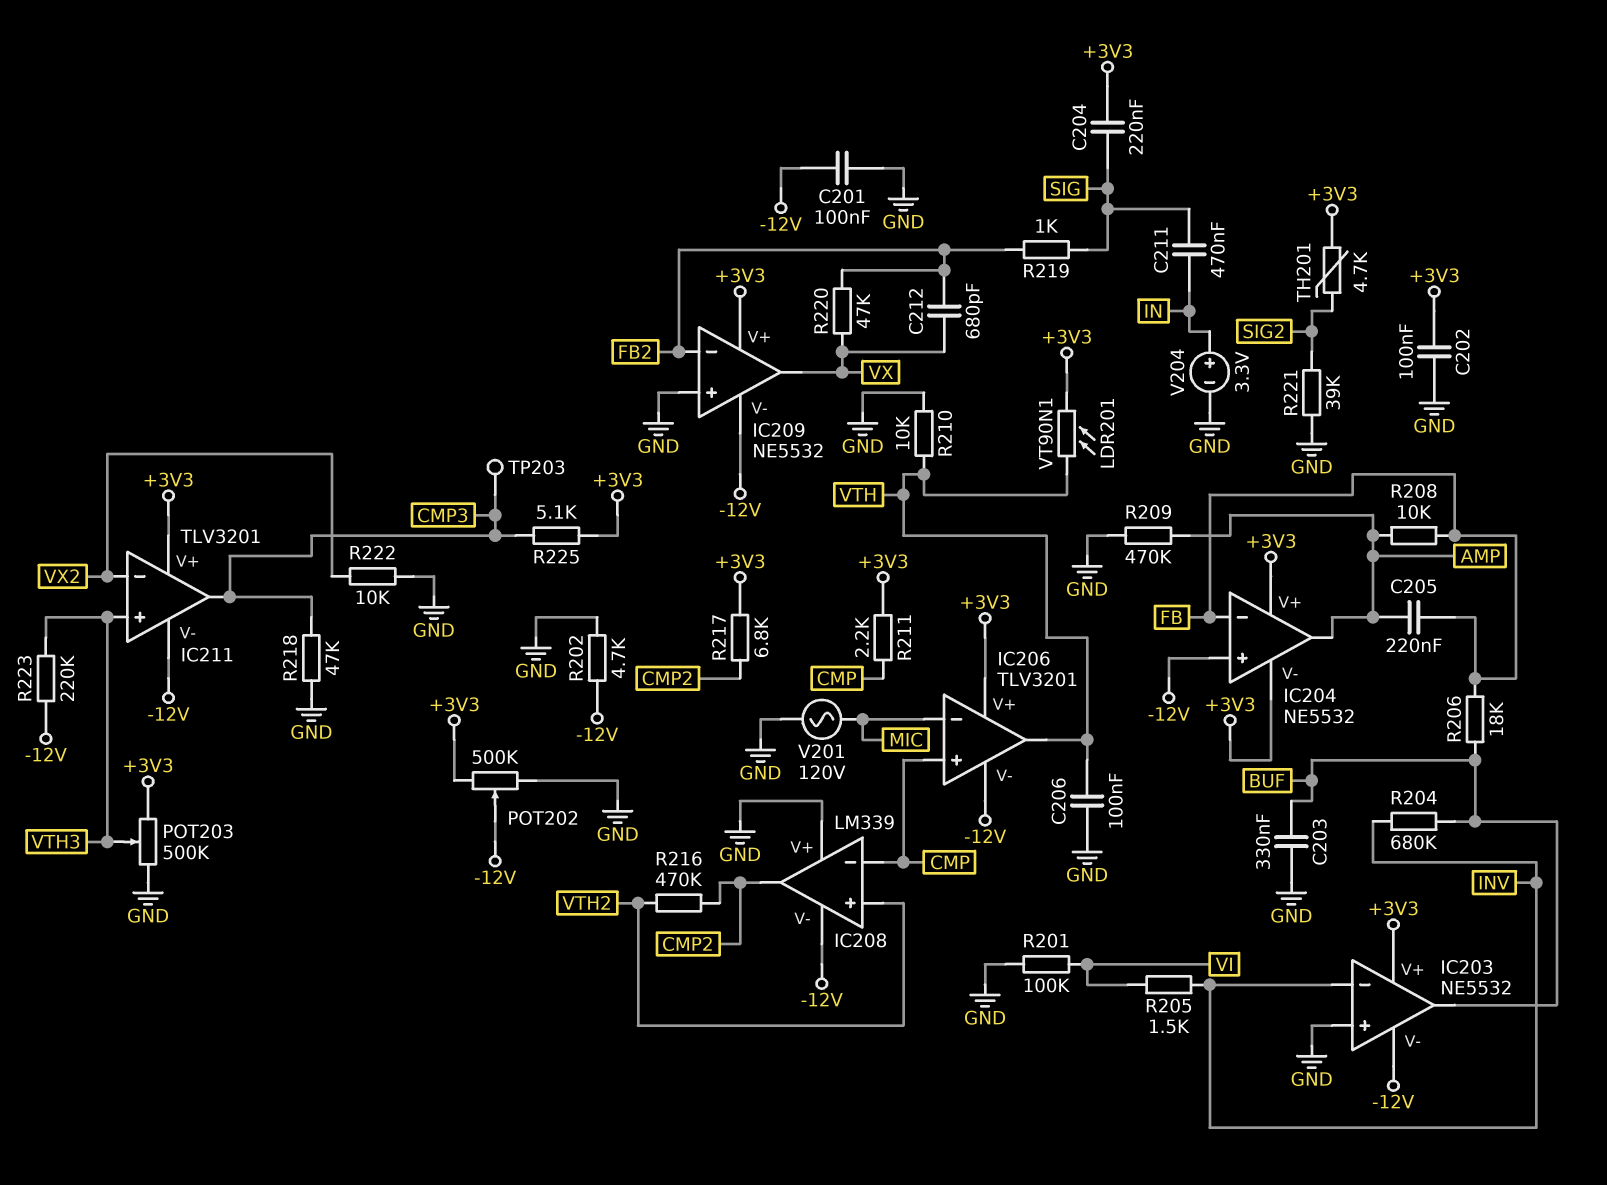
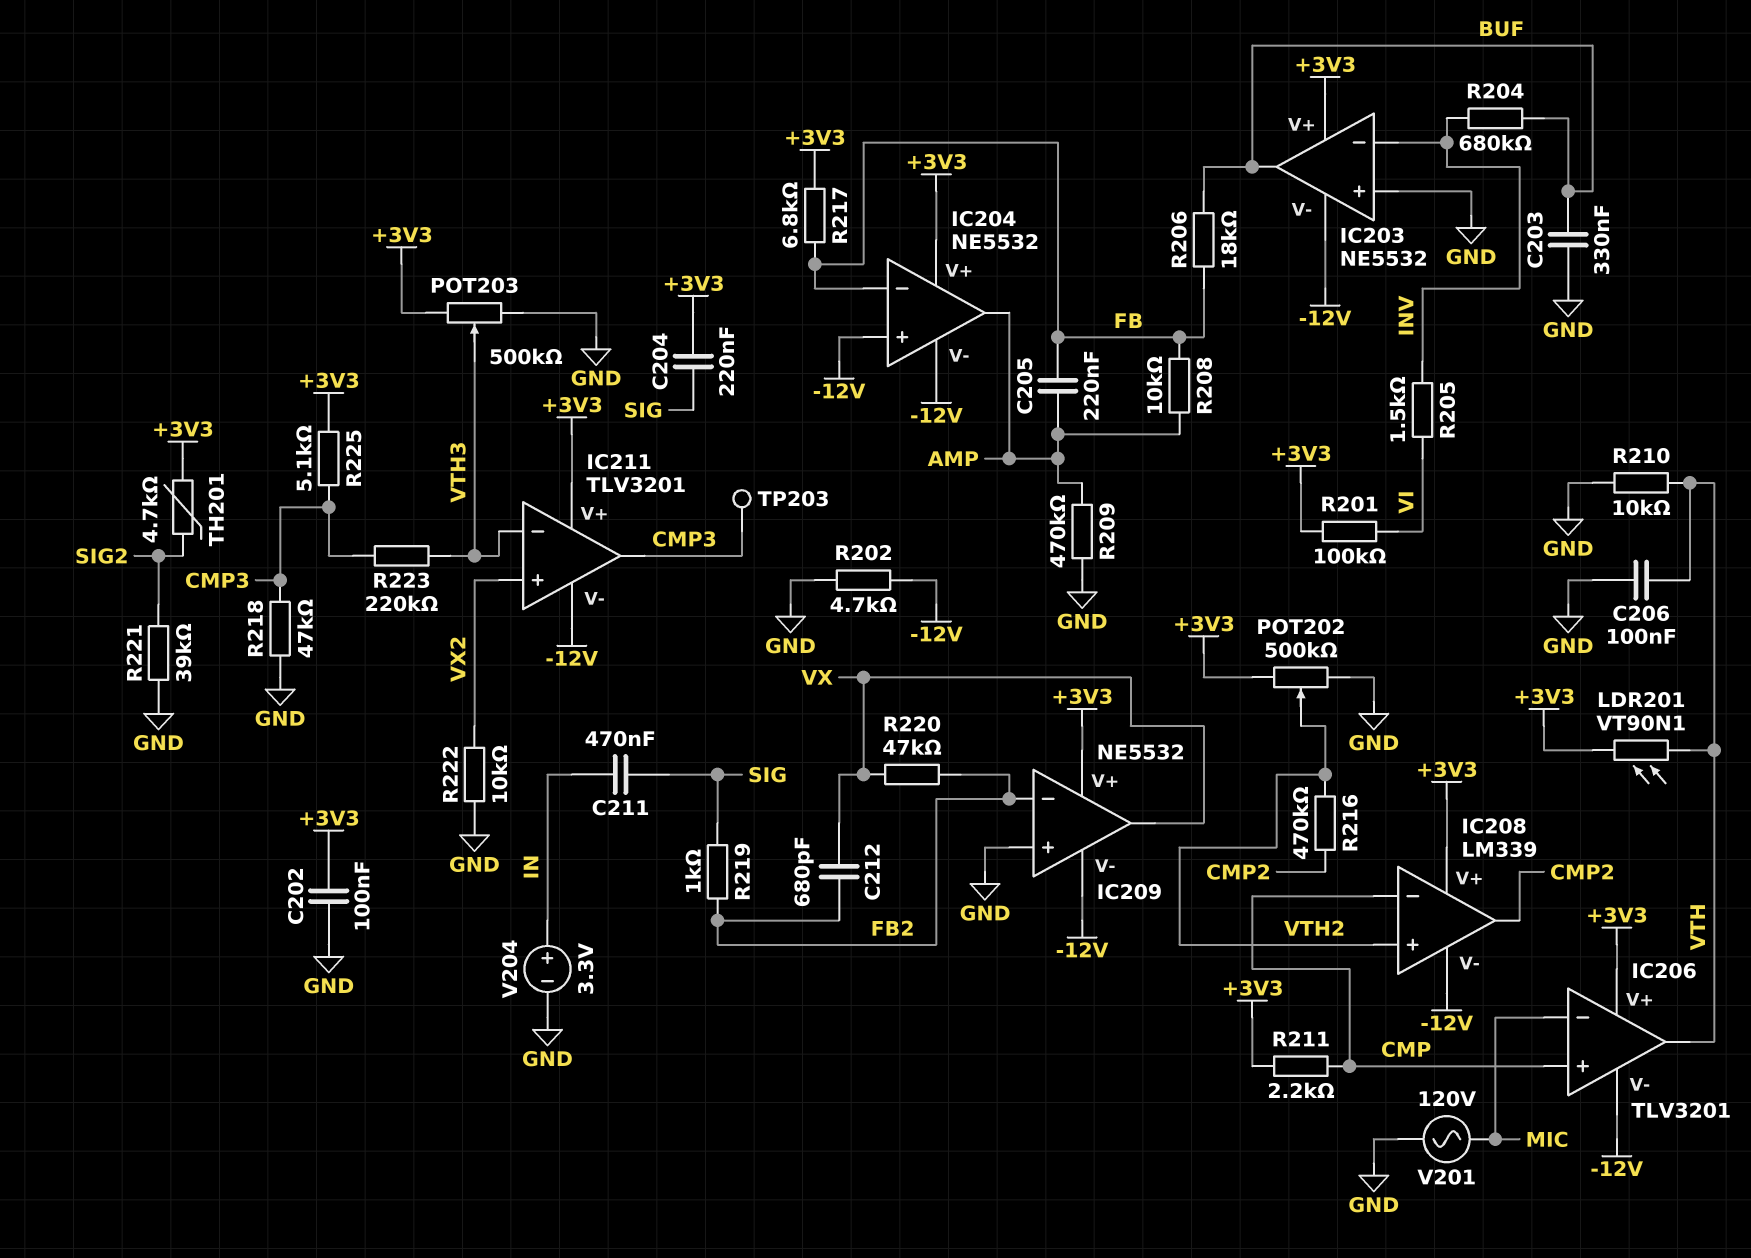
C201: 100nF (-12V, GND) -> none
IC204 pin V-: +3V3 -> -12V
IC208 pin V+: GND -> +3V3
IC211 pin in+: VTH3 -> VX2
IC211 pin in-: VX2 -> VTH3
POT202: 500k (+3V3, GND, wiper -12V) -> 500k (+3V3, GND, wiper VTH2)
R201: 100k (GND, VI) -> 100k (+3V3, VI)
R217: 6.8k (+3V3, CMP2) -> 6.8k (+3V3, FB)
R223: 220k (-12V, VTH3) -> 220k (CMP3, VTH3)

